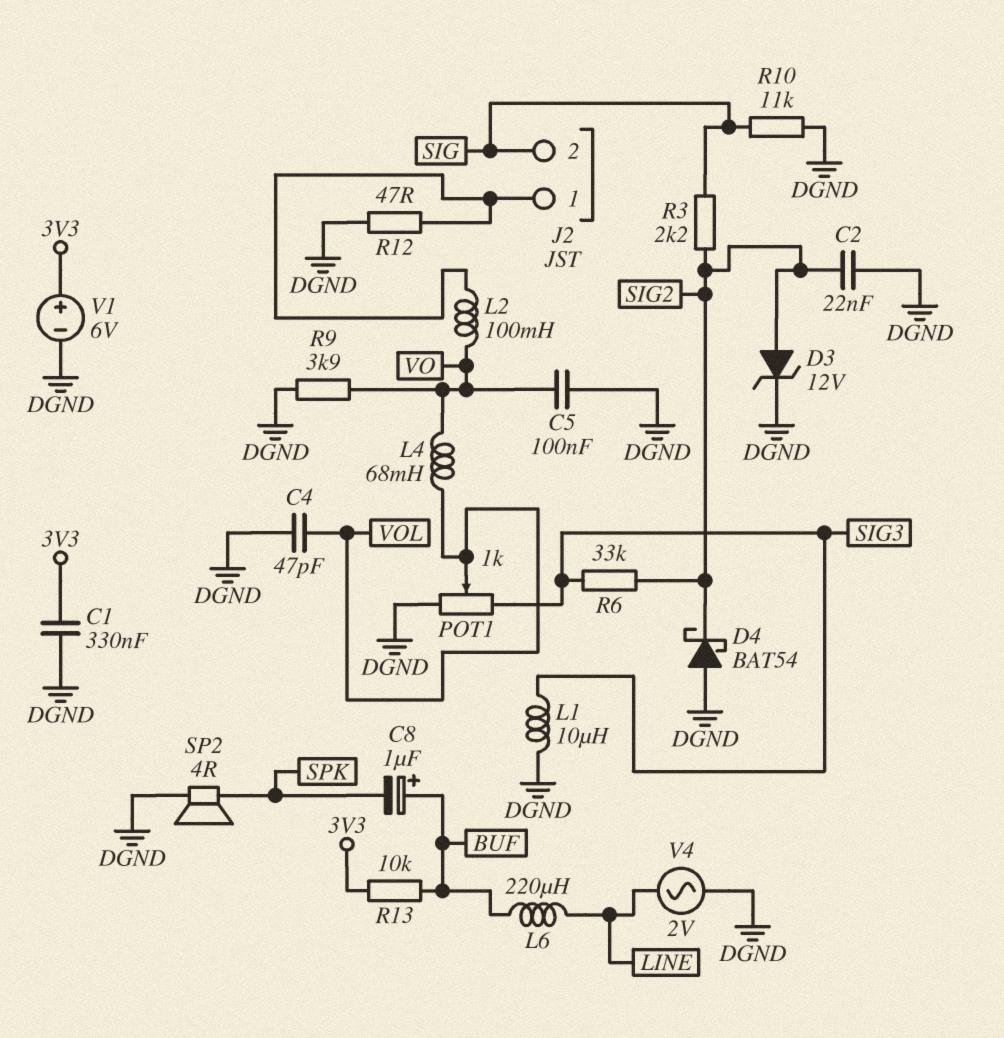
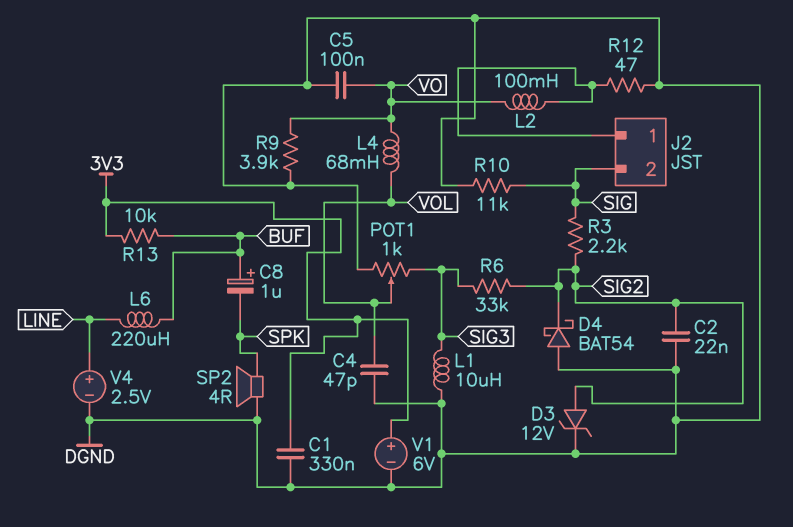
V4: AC 2V (DGND, LINE) -> 2.5V (plus LINE, minus DGND)

